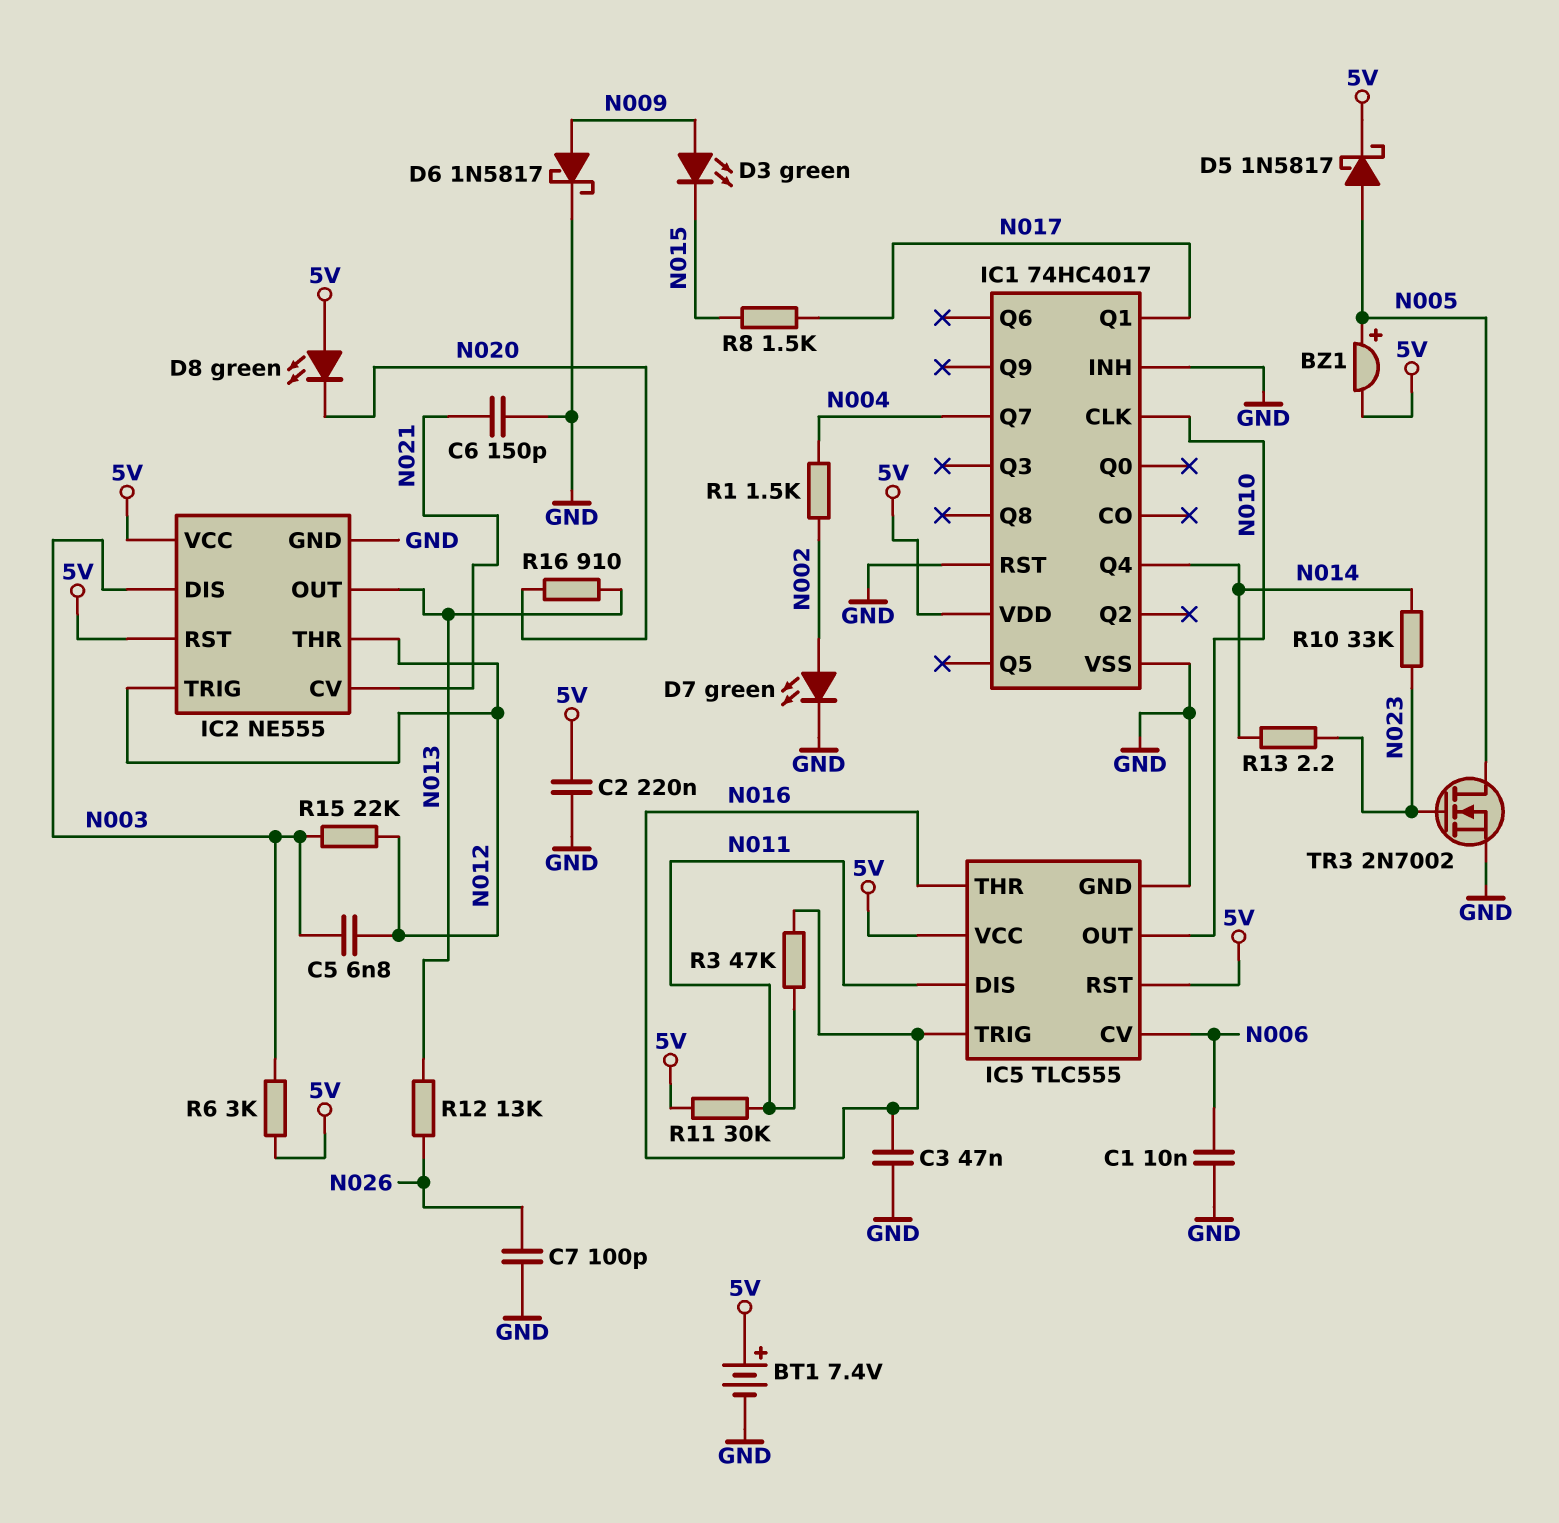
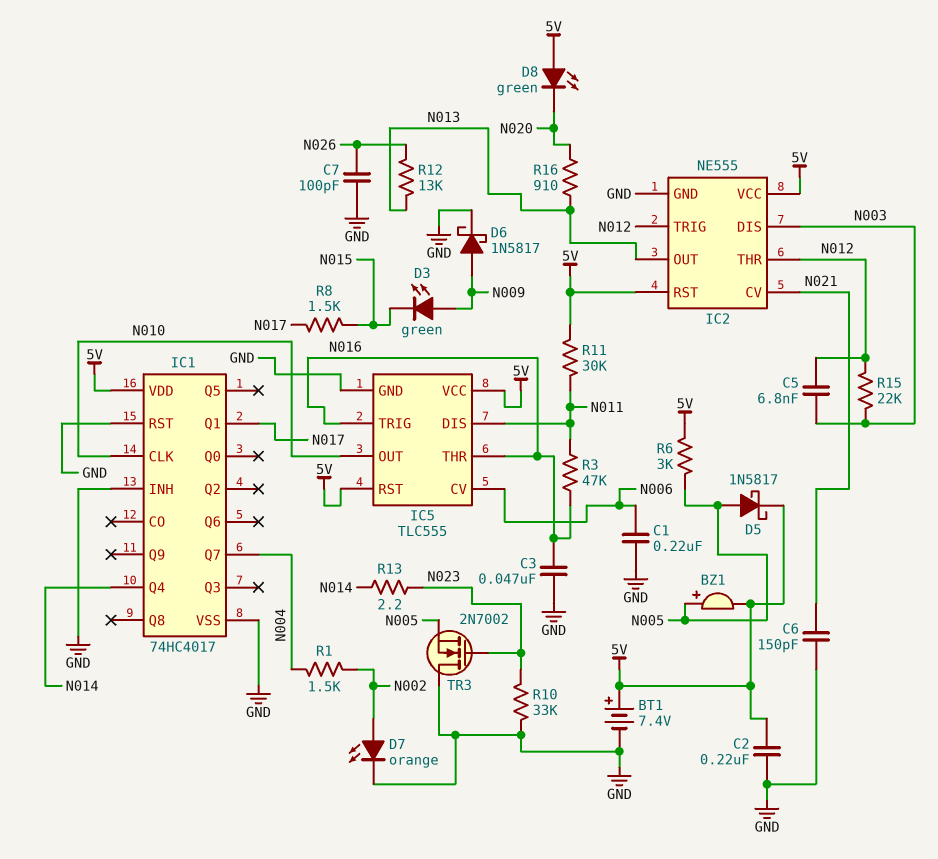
C1: 10nF (GND, N006) -> 220nF (GND, N006)
D7: LED green (A N002, K GND) -> LED orange (A N002, K GND)
R6: 3k (5V, N003) -> 3k (5V, N005)
R10: 33k (N014, N023) -> 33k (GND, N023)
TR3: NMOS 2N7002 (G N023, D N005, S GND) -> NMOS 2N7002 (G N023, D GND, S N005)

